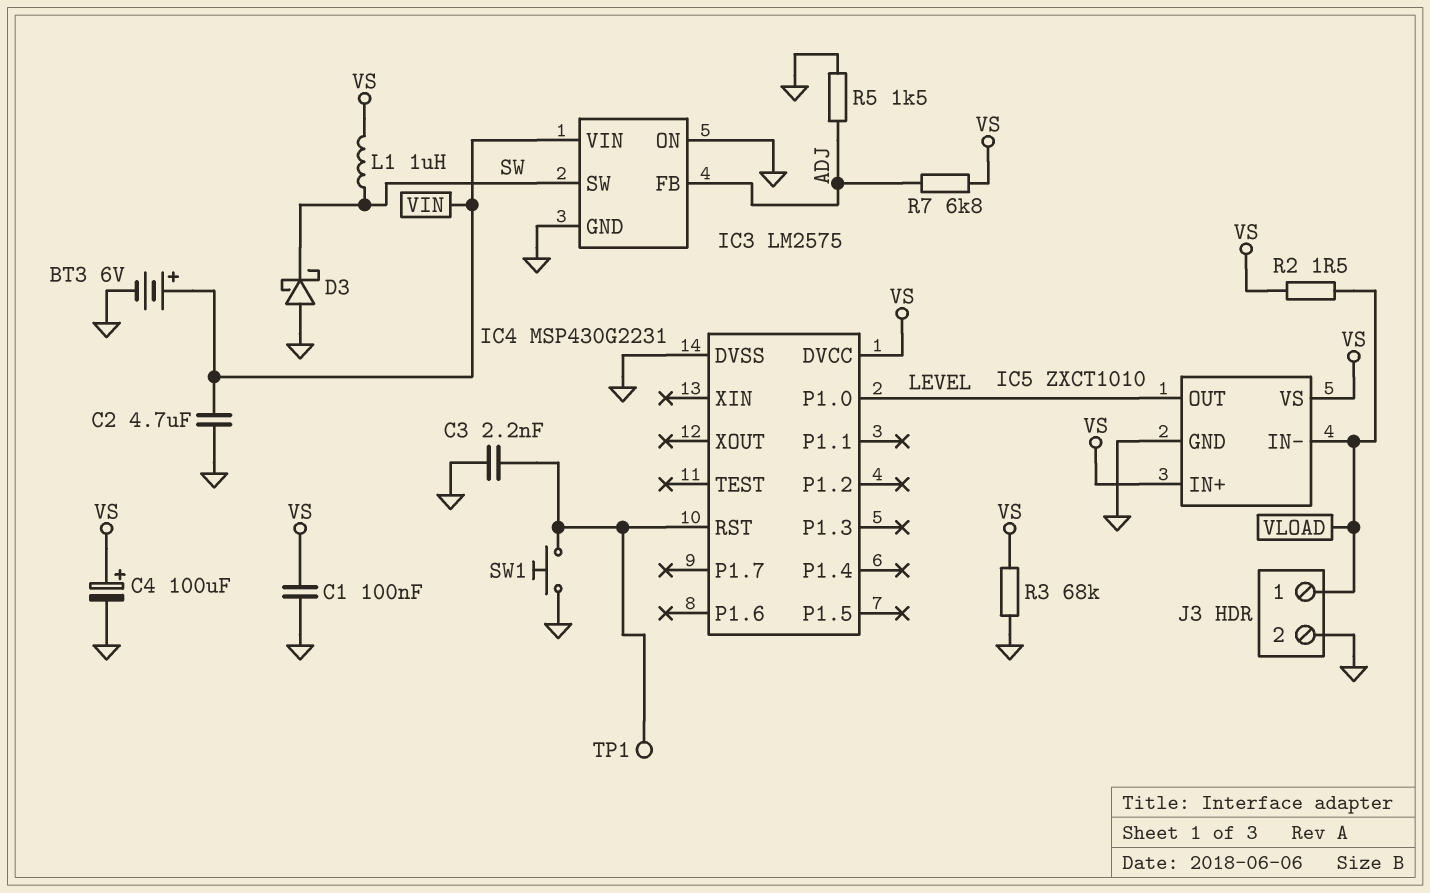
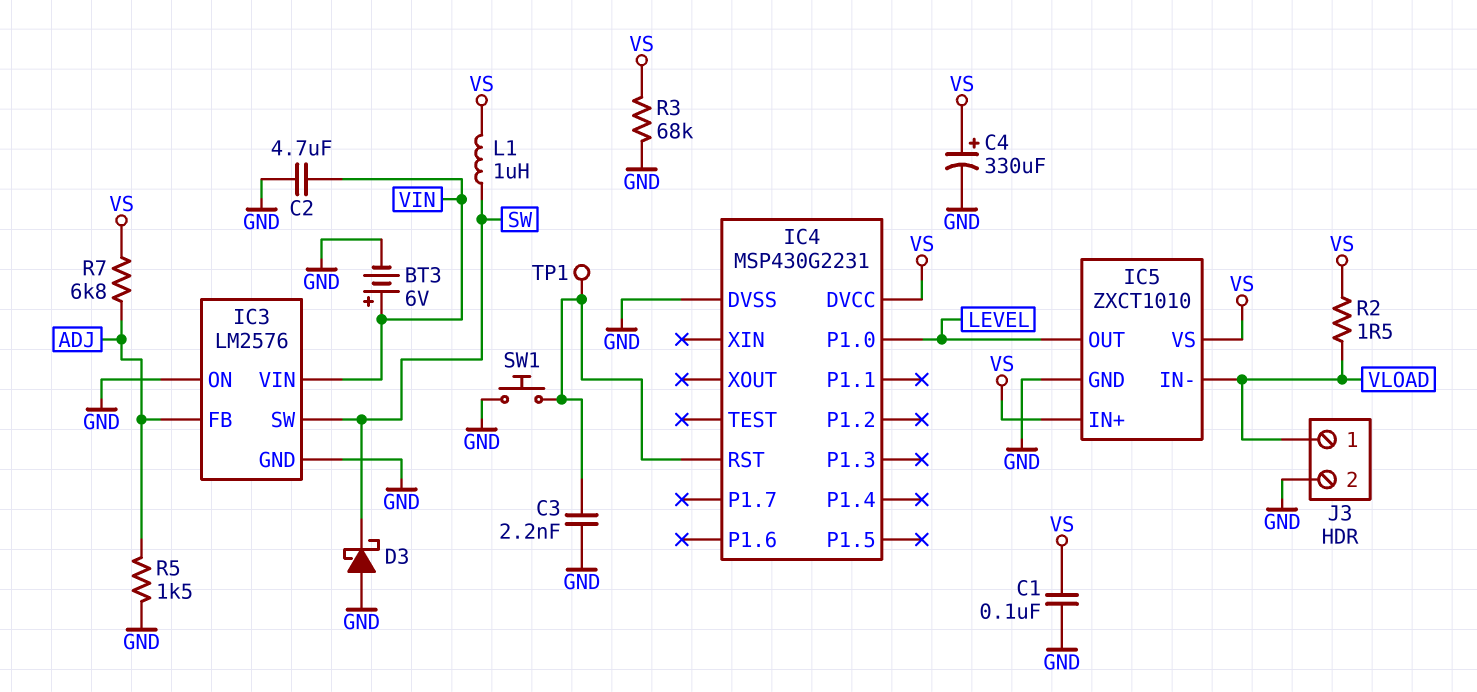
C4: 100uF (plus VS, minus GND) -> 330uF (plus VS, minus GND)
IC3: LM2575 -> LM2576

